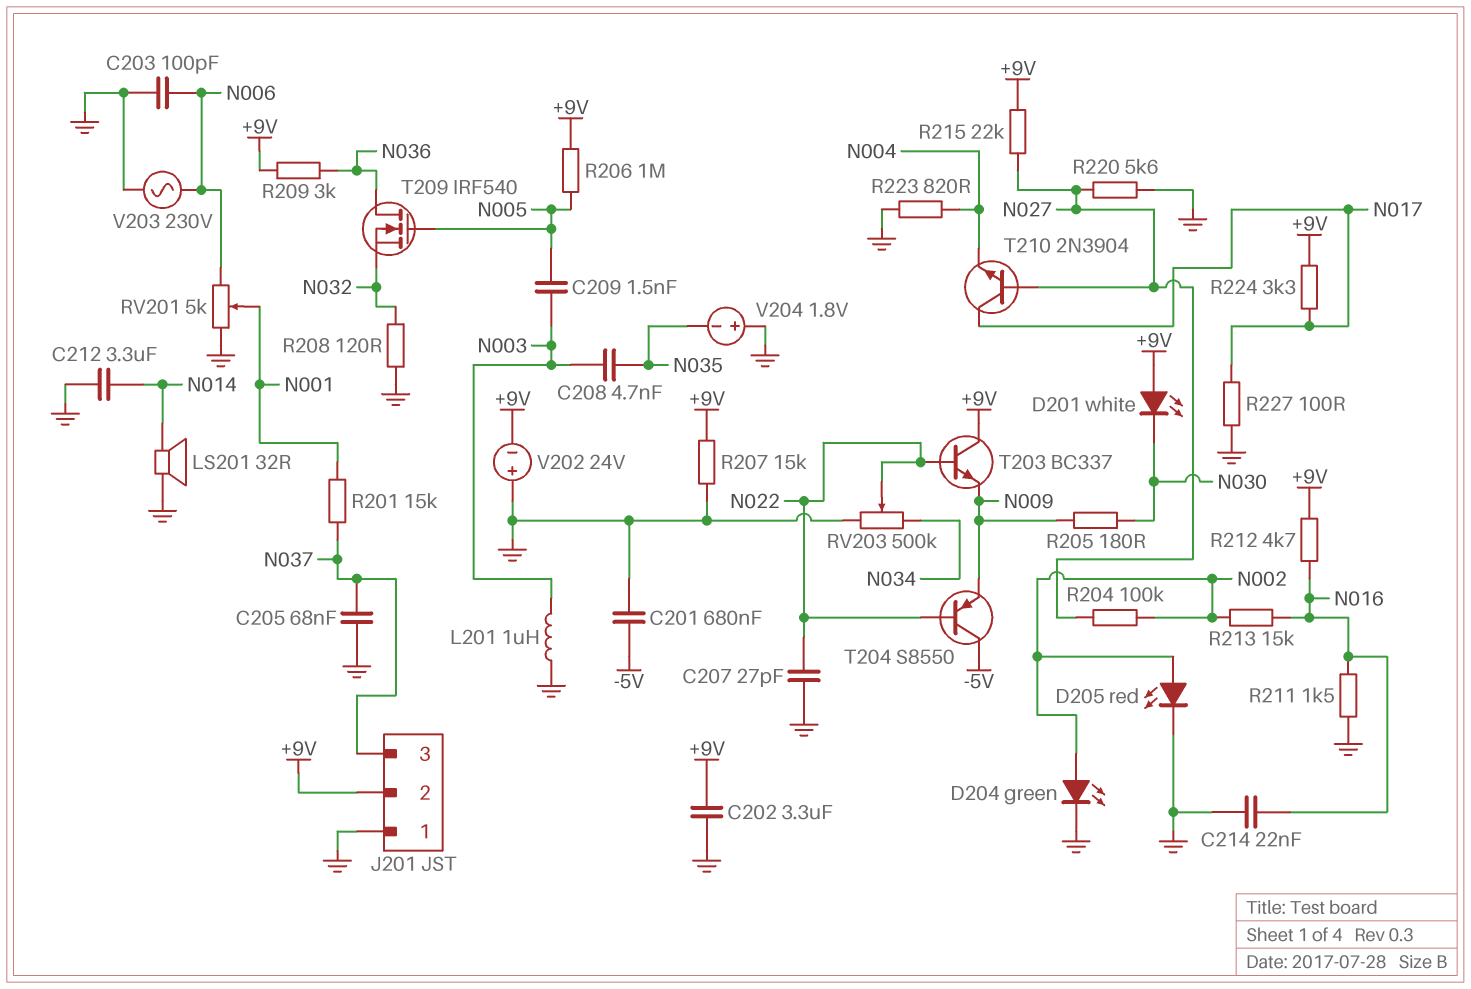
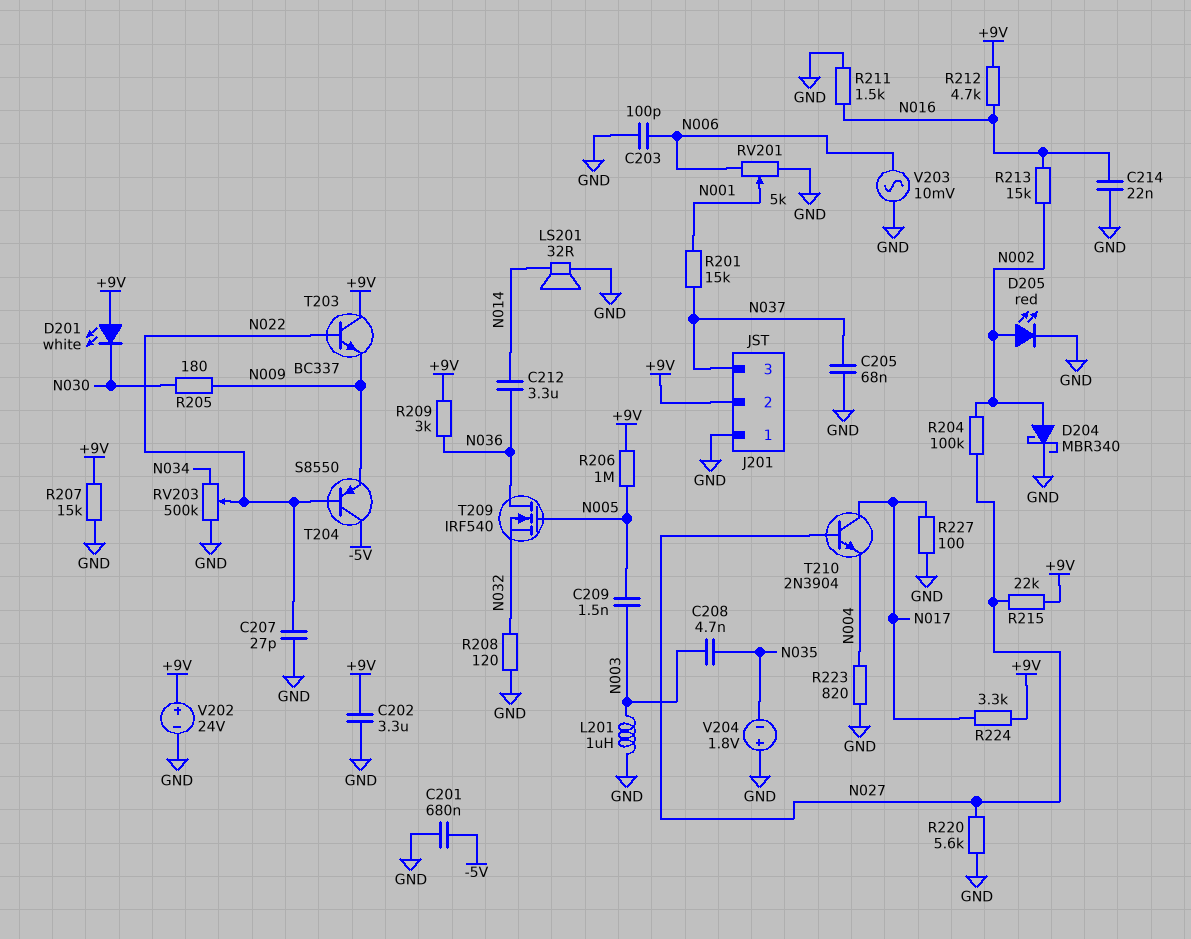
C212: 3.3uF (GND, N014) -> 3.3uF (N014, N036)
D204: LED green (A N002, K GND) -> schottky MBR340 (A N002, K GND)
V202: 24V (plus GND, minus +9V) -> 24V (plus +9V, minus GND)
V203: AC 230V (GND, N006) -> AC 10mV (GND, N006)

